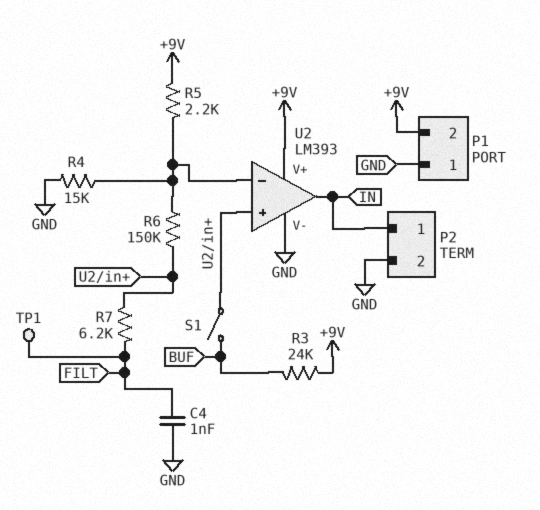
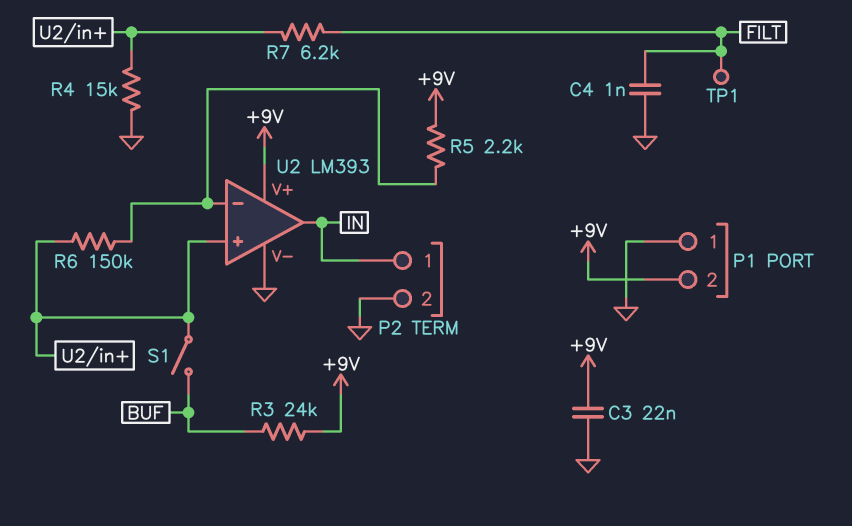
C3: none -> 22nF (+9V, GND)
R4: 15k (GND, U2/in-) -> 15k (GND, U2/in+)

